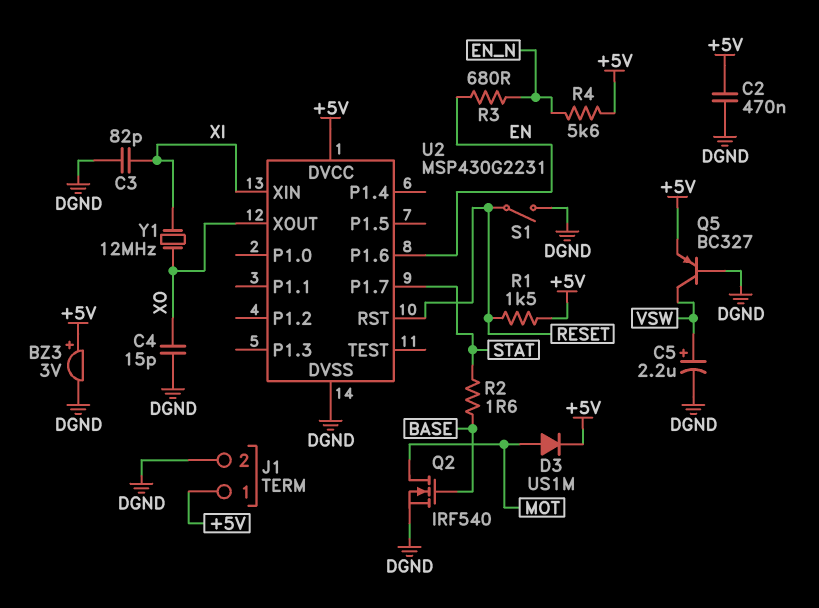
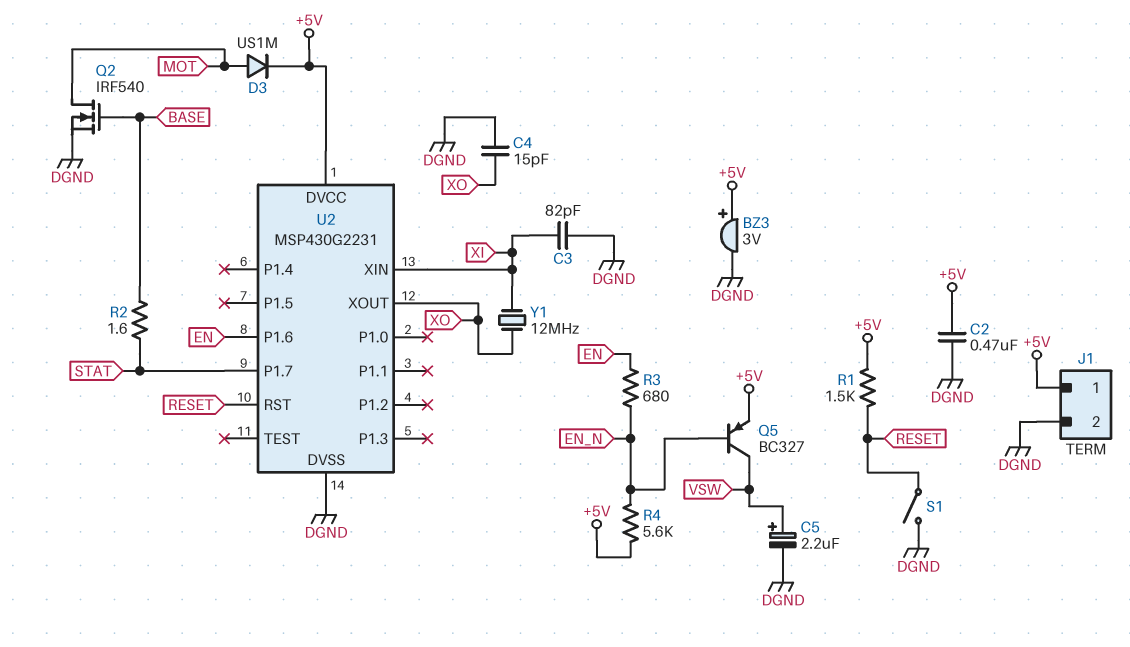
Q5: PNP BC327 (B DGND, C VSW, E +5V) -> PNP BC327 (B EN_N, C VSW, E +5V)

